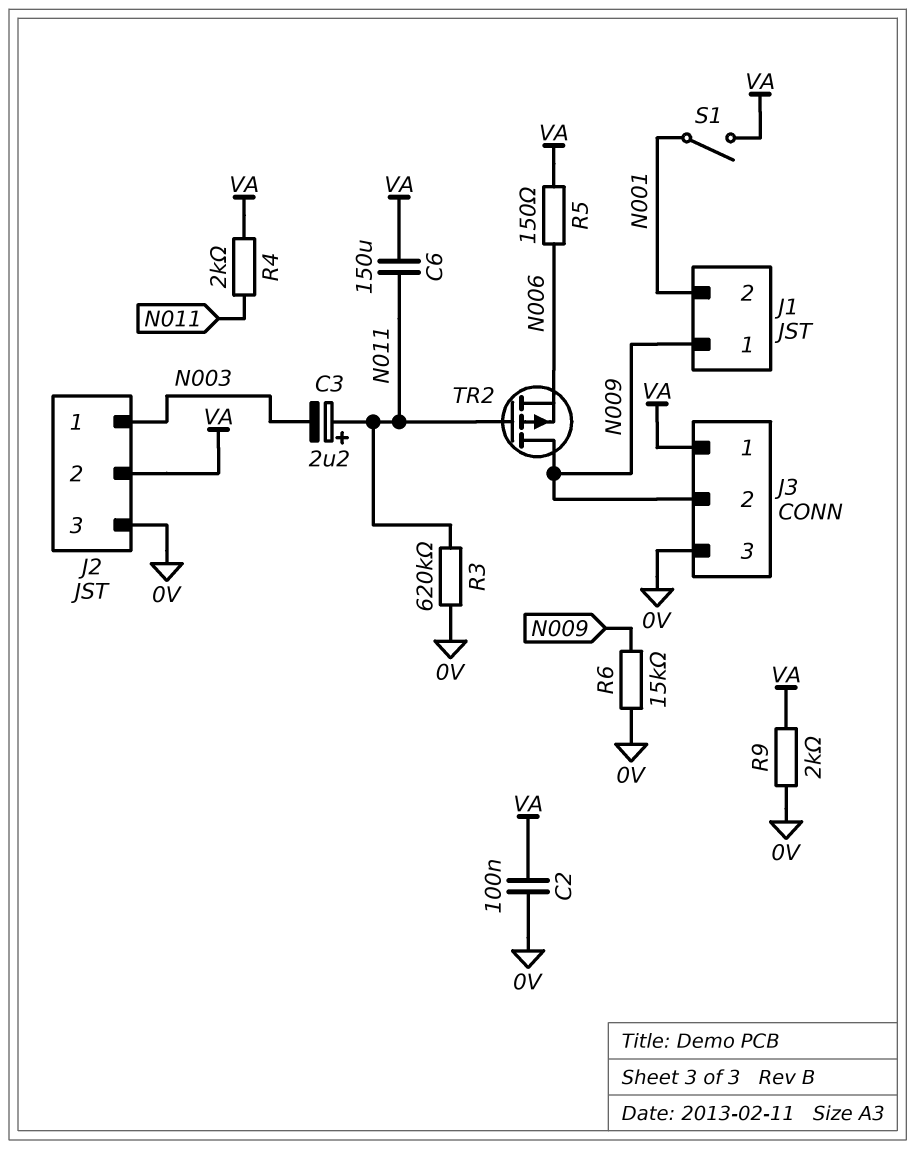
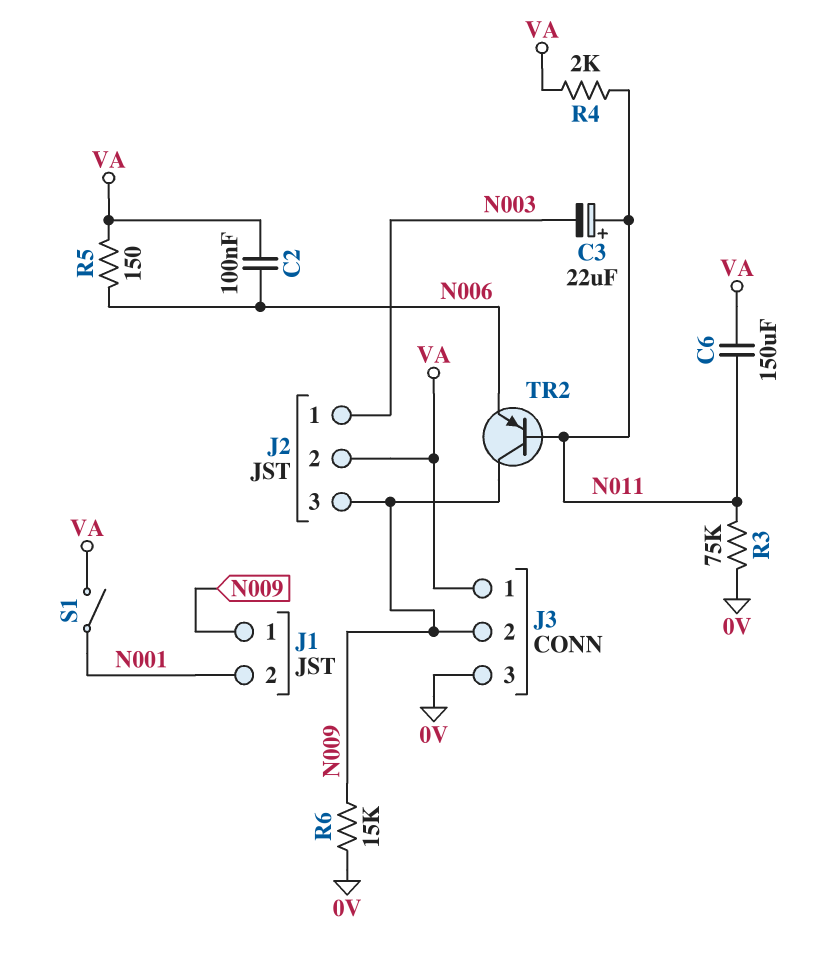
C2: 100nF (0V, VA) -> 100nF (N006, VA)
C3: 2.2uF (plus N011, minus N003) -> 22uF (plus N011, minus N003)
J2 pin 3: 0V -> N009
R3: 620k (0V, N011) -> 75k (0V, N011)
R9: 2k (0V, VA) -> none
TR2: PMOS (G N011, D N009, S N006) -> PNP (B N011, C N009, E N006)

